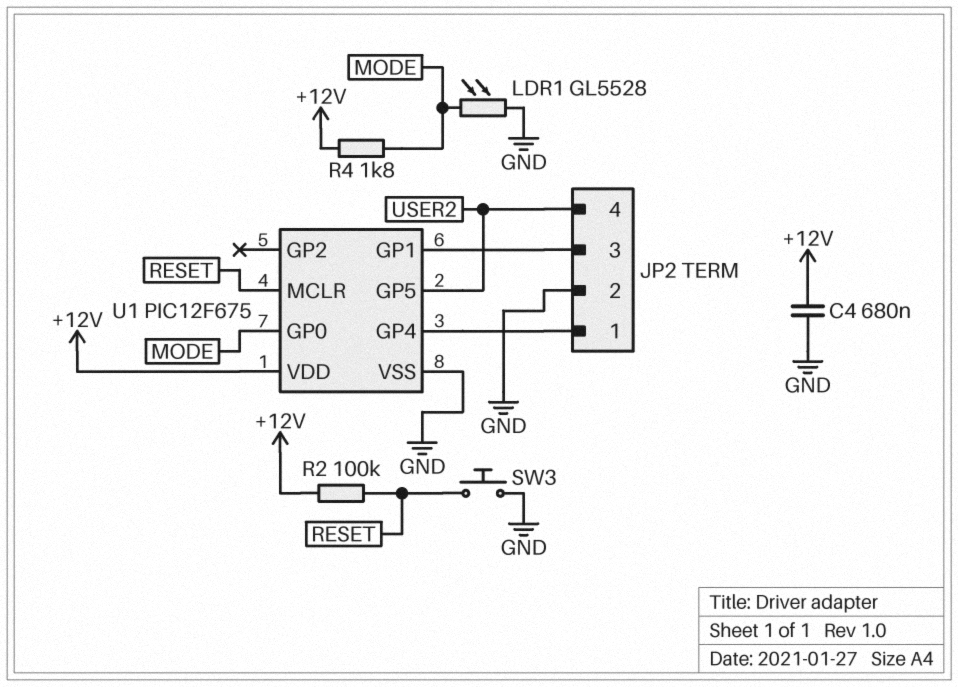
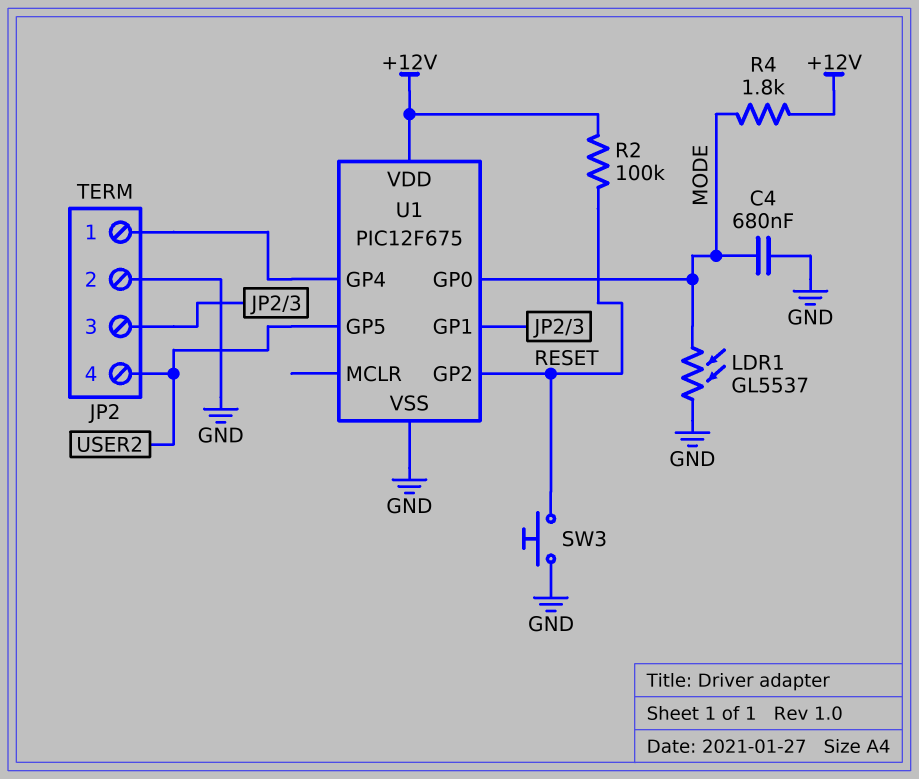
C4: 680nF (+12V, GND) -> 680nF (GND, MODE)
LDR1: GL5528 (GND, MODE) -> GL5537 (GND, MODE)
U1 pin GP2: none -> RESET
U1 pin MCLR: RESET -> none

